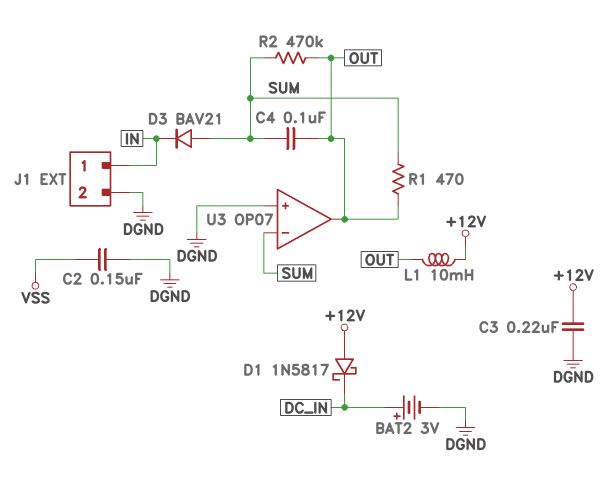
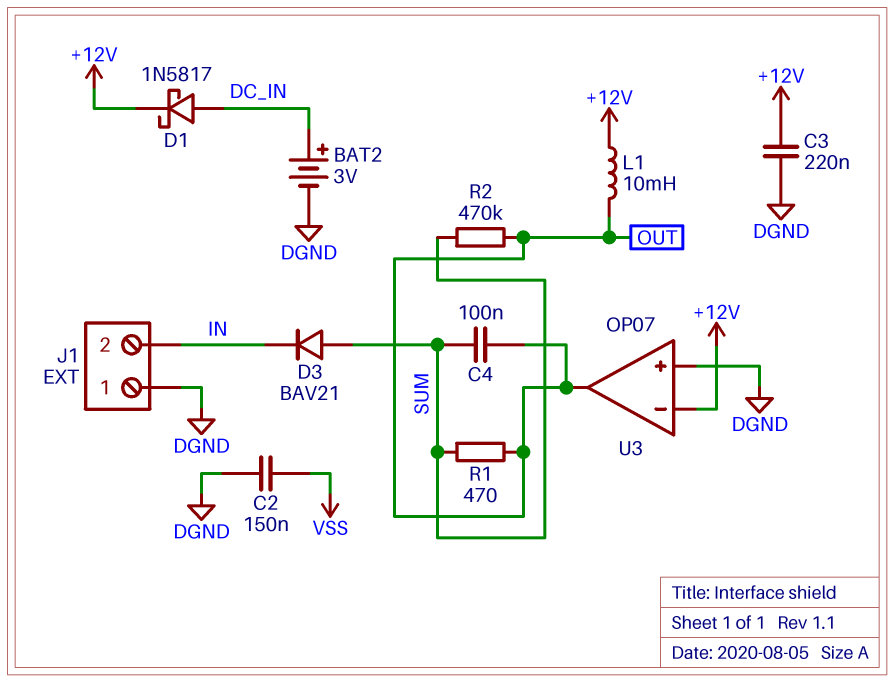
D1: schottky 1N5817 (A +12V, K DC_IN) -> schottky 1N5817 (A DC_IN, K +12V)
J1 pin 1: IN -> DGND
J1 pin 2: DGND -> IN
U3 pin in-: SUM -> +12V

